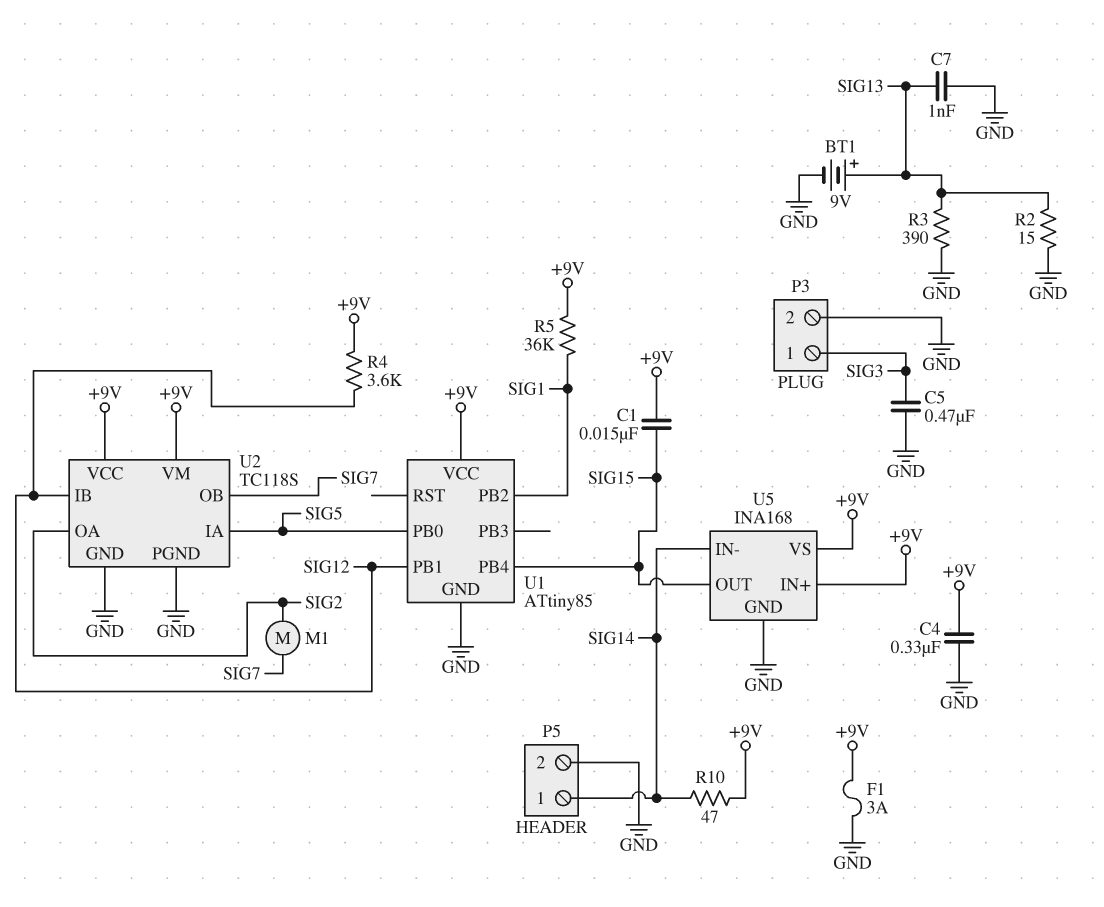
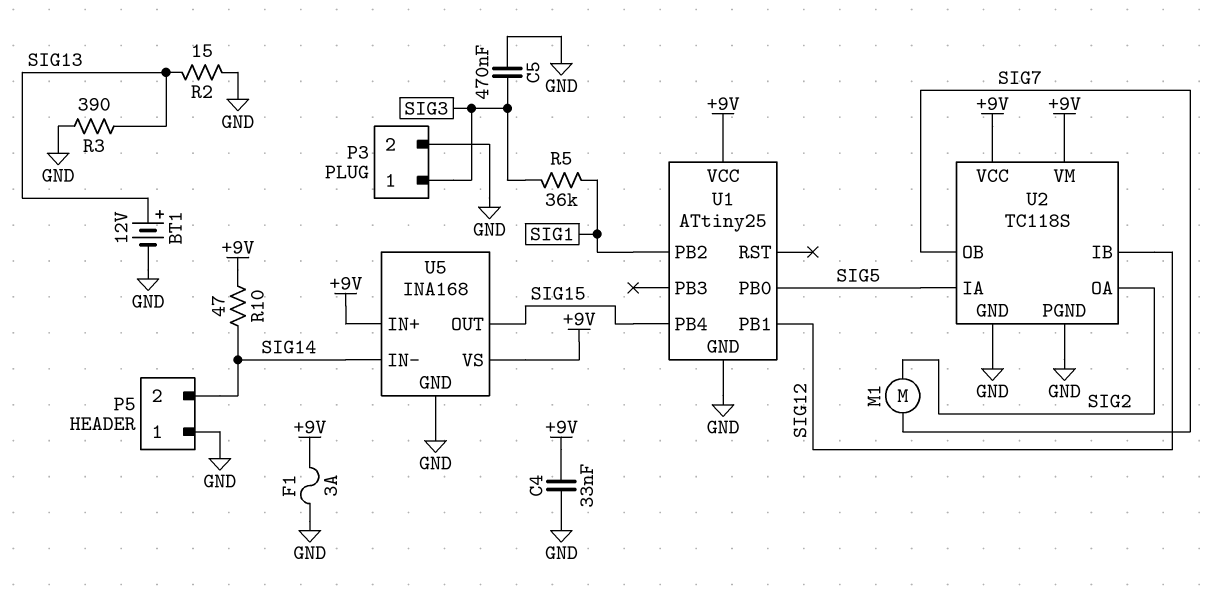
BT1: 9V (plus SIG13, minus GND) -> 12V (plus SIG13, minus GND)
C1: 15nF (+9V, SIG15) -> none
C4: 330nF (+9V, GND) -> 33nF (+9V, GND)
C7: 1nF (GND, SIG13) -> none
P5 pin 1: SIG14 -> GND
P5 pin 2: GND -> SIG14
R4: 3.6k (+9V, SIG12) -> none
R5: 36k (+9V, SIG1) -> 36k (SIG1, SIG3)
U1: ATtiny85 -> ATtiny25

